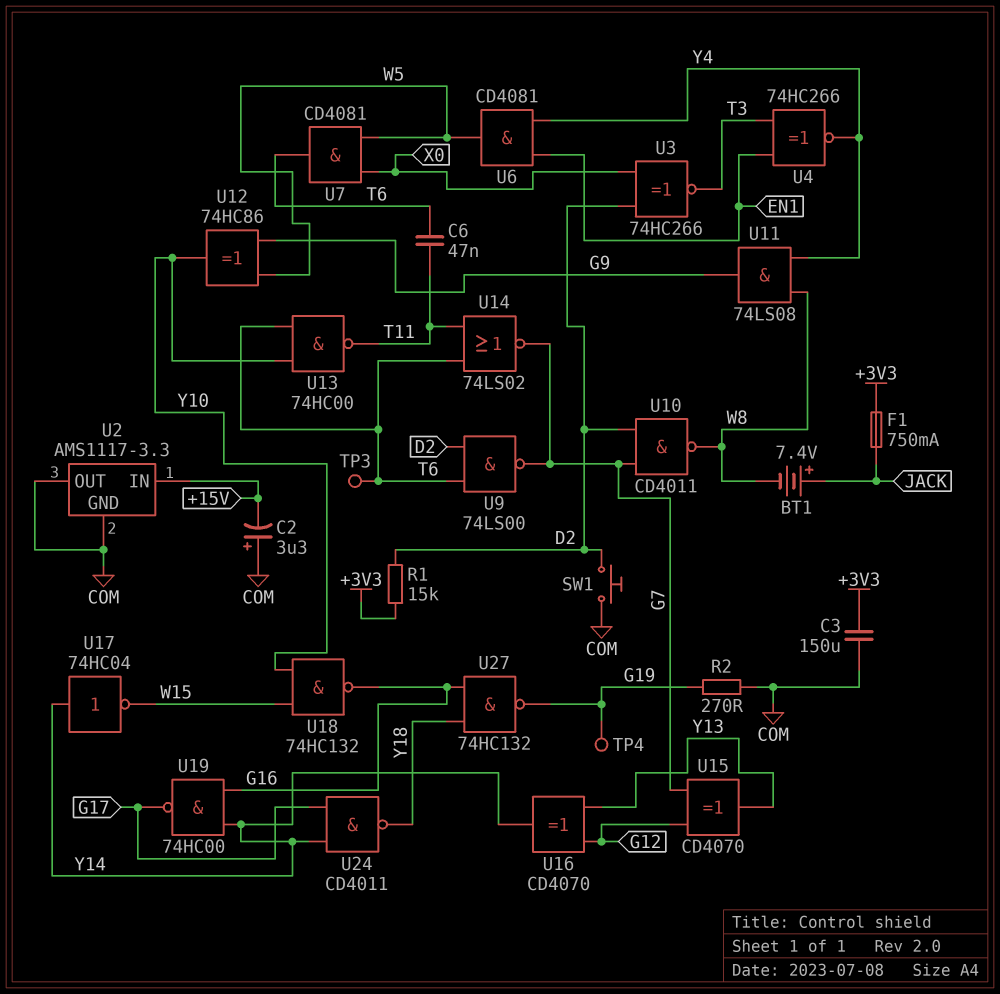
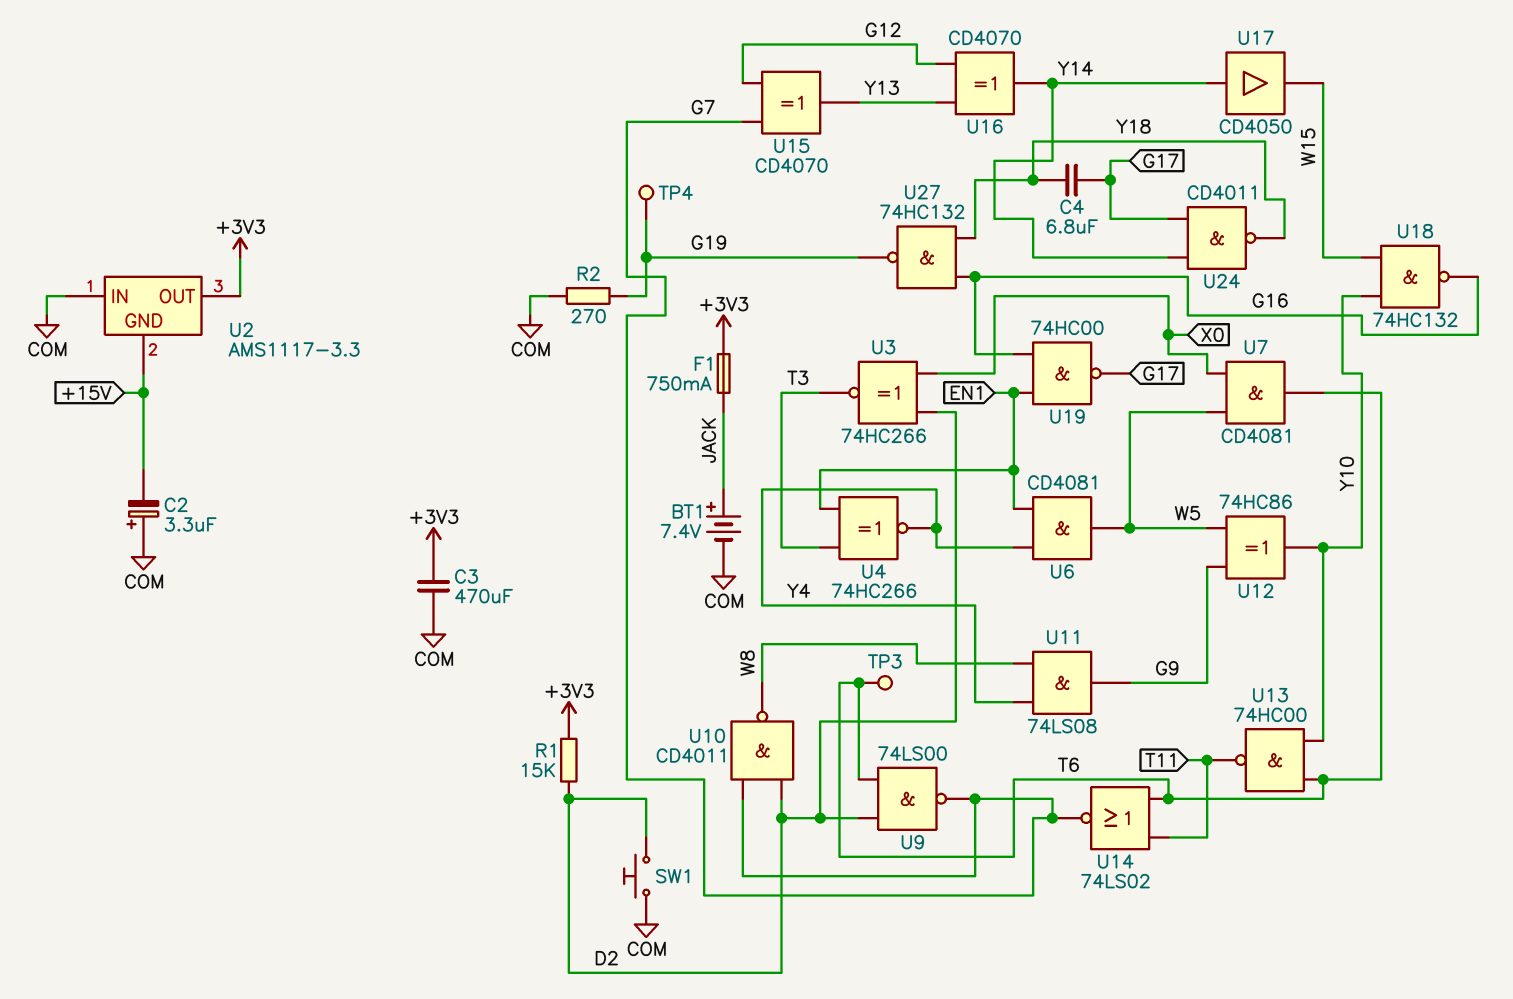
BT1: 7.4V (plus JACK, minus W8) -> 7.4V (plus JACK, minus COM)
C3: 150uF (+3V3, COM) -> 470uF (+3V3, COM)
C4: none -> 6.8uF (G17, Y18)
C6: 47nF (T6, T11) -> none
U2 pin GND: COM -> +15V
U2 pin IN: +15V -> COM
U2 pin OUT: COM -> +3V3
U17: NOT 74HC04 (in Y14, out W15) -> buffer CD4050 (in Y14, out W15)
U19: NAND 74HC00 (in G16, in Y14, out G17) -> NAND 74HC00 (in EN1, in G16, out G17)

